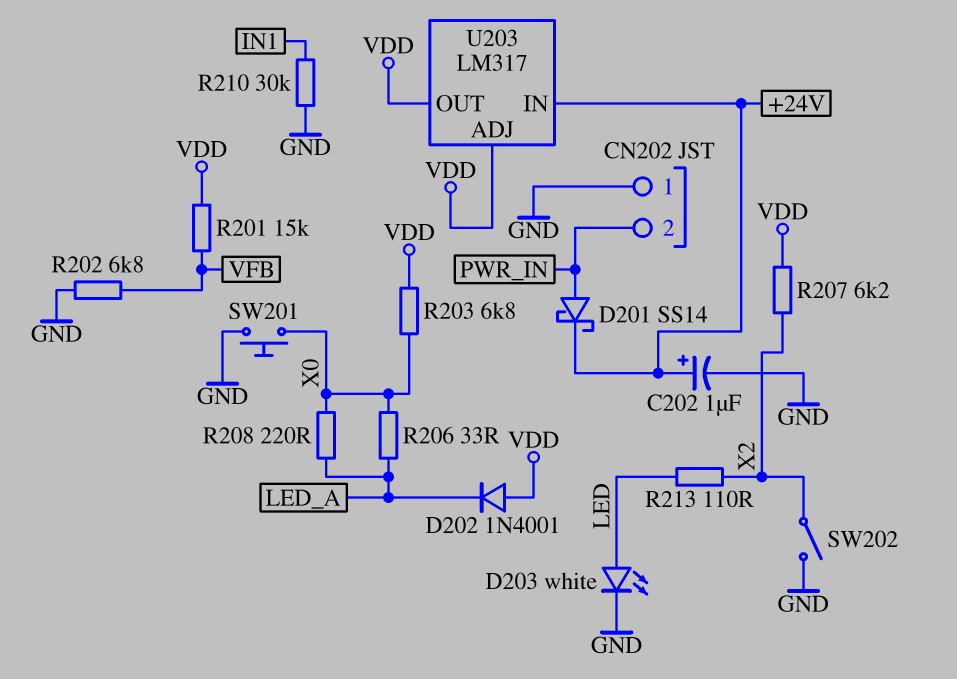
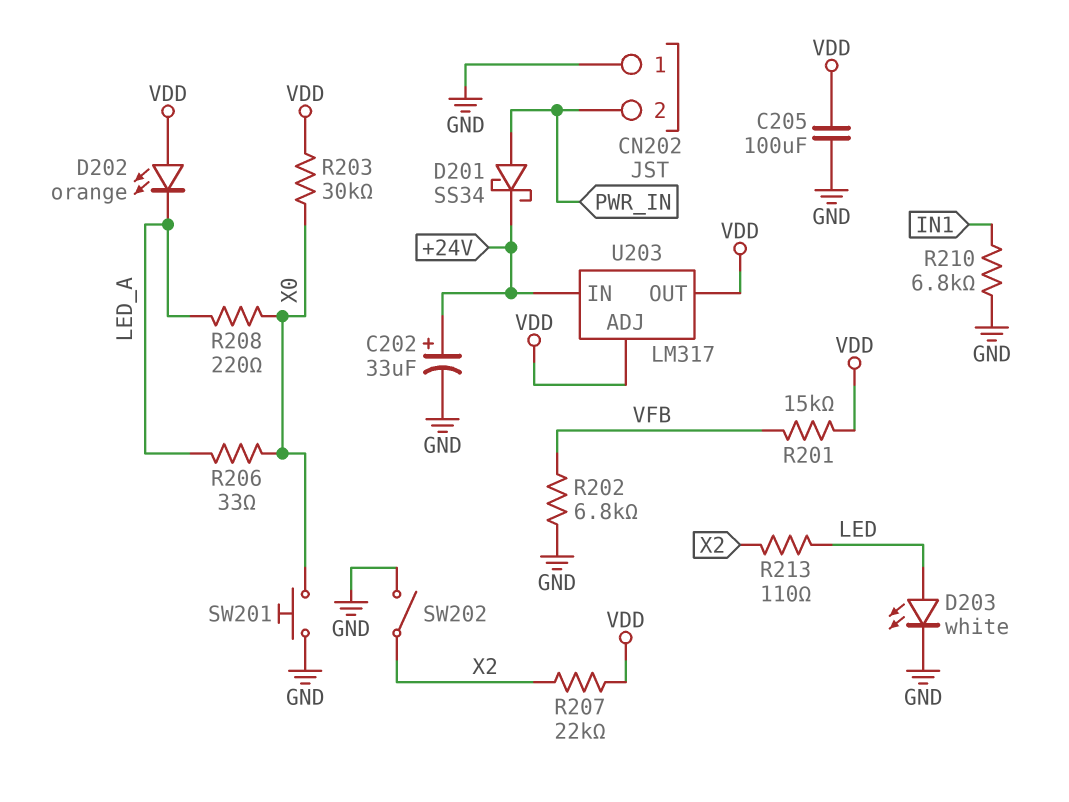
C202: 1uF (plus +24V, minus GND) -> 33uF (plus +24V, minus GND)
C205: none -> 100uF (GND, VDD)
D201: schottky SS14 (A PWR_IN, K +24V) -> schottky SS34 (A PWR_IN, K +24V)
D202: diode 1N4001 (A VDD, K LED_A) -> LED orange (A VDD, K LED_A)
R203: 6.8k (VDD, X0) -> 30k (VDD, X0)
R207: 6.2k (VDD, X2) -> 22k (VDD, X2)
R210: 30k (GND, IN1) -> 6.8k (GND, IN1)

